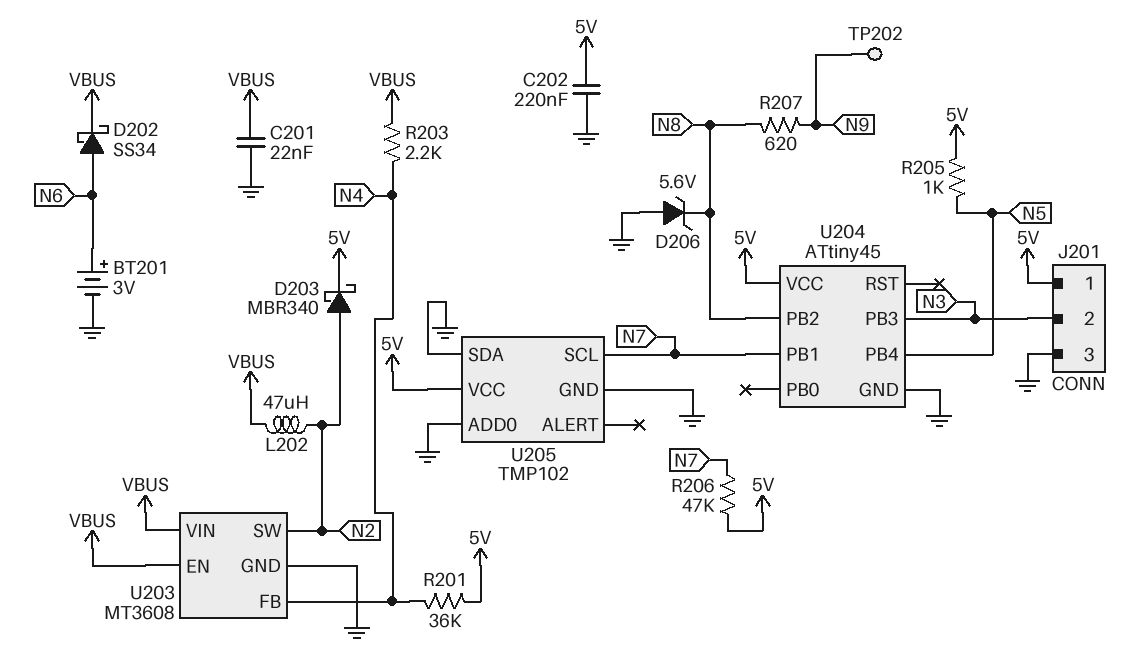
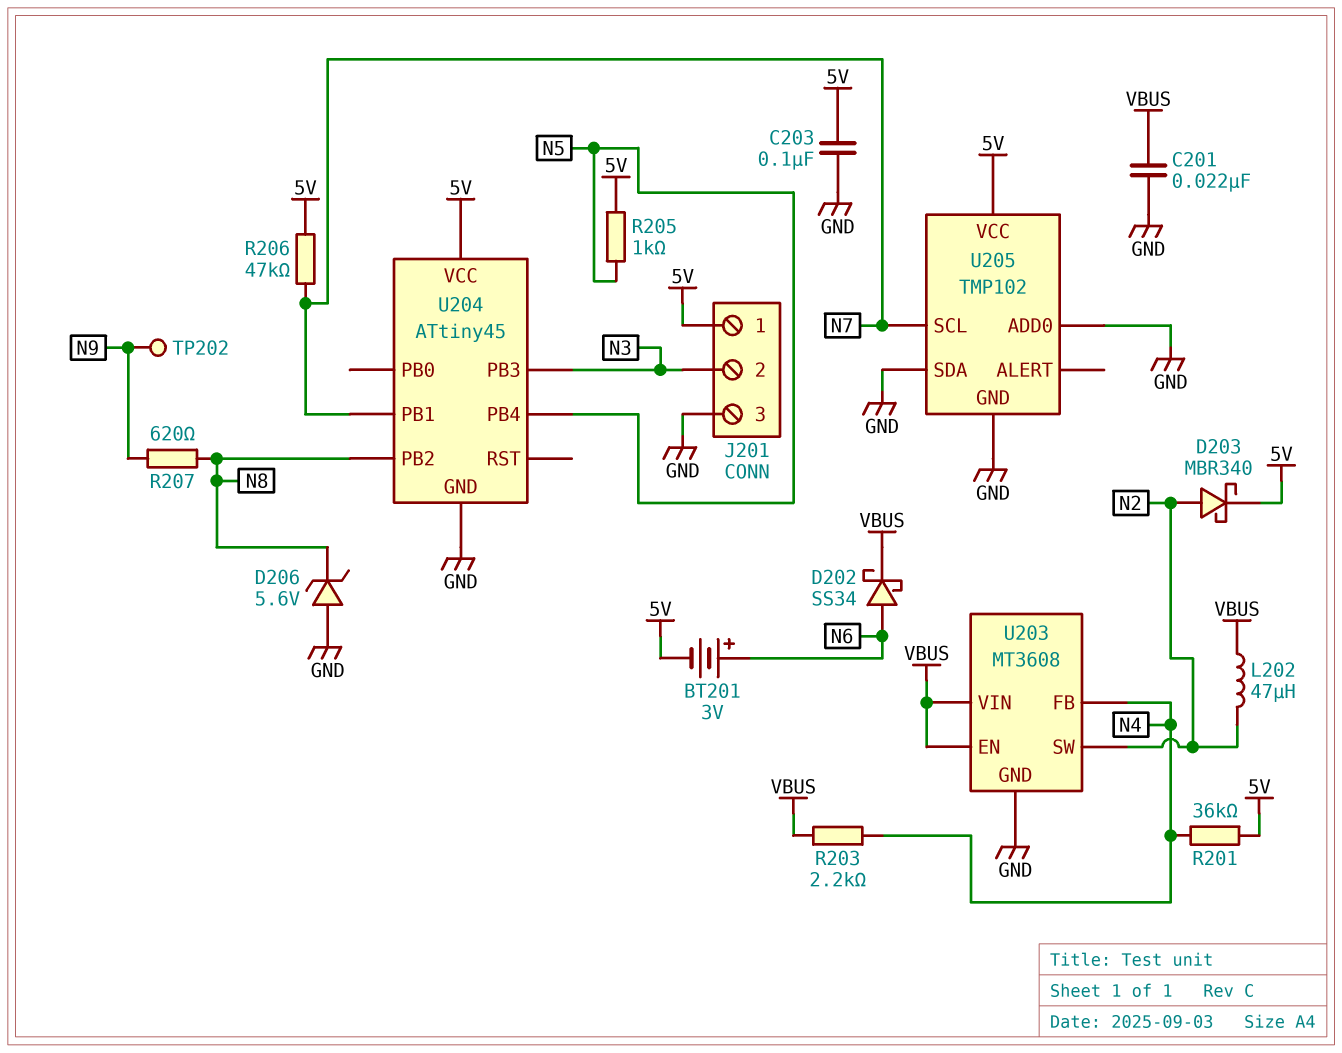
BT201: 3V (plus N6, minus GND) -> 3V (plus N6, minus 5V)
C202: 220nF (5V, GND) -> none
C203: none -> 100nF (5V, GND)

